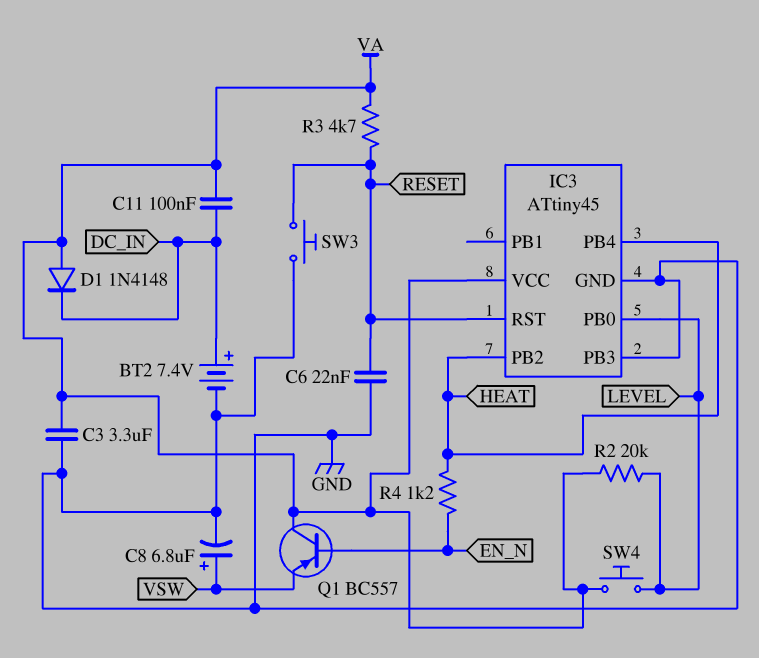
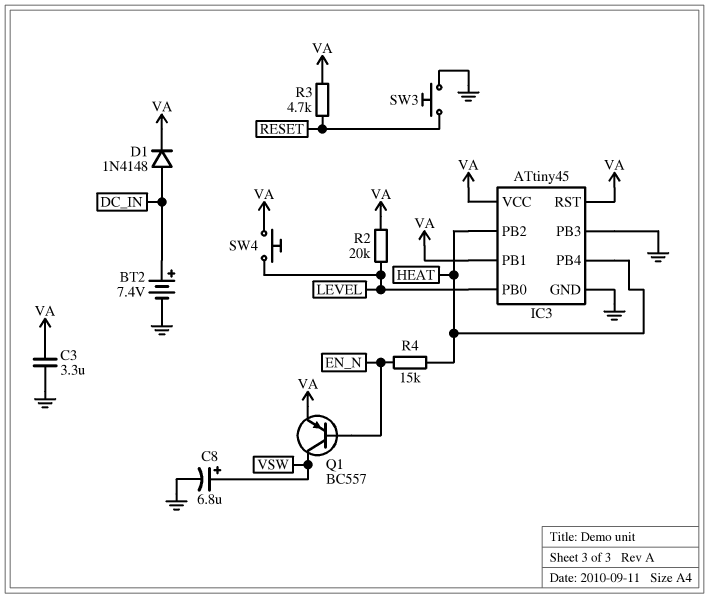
C6: 22nF (GND, RESET) -> none
C11: 100nF (DC_IN, VA) -> none
D1: diode 1N4148 (A VA, K DC_IN) -> diode 1N4148 (A DC_IN, K VA)
IC3 pin PB1: none -> VA
IC3 pin RST: RESET -> VA
Q1: PNP BC557 (B EN_N, C VA, E VSW) -> PNP BC557 (B EN_N, C VSW, E VA)
R4: 1.2k (EN_N, HEAT) -> 15k (EN_N, HEAT)

